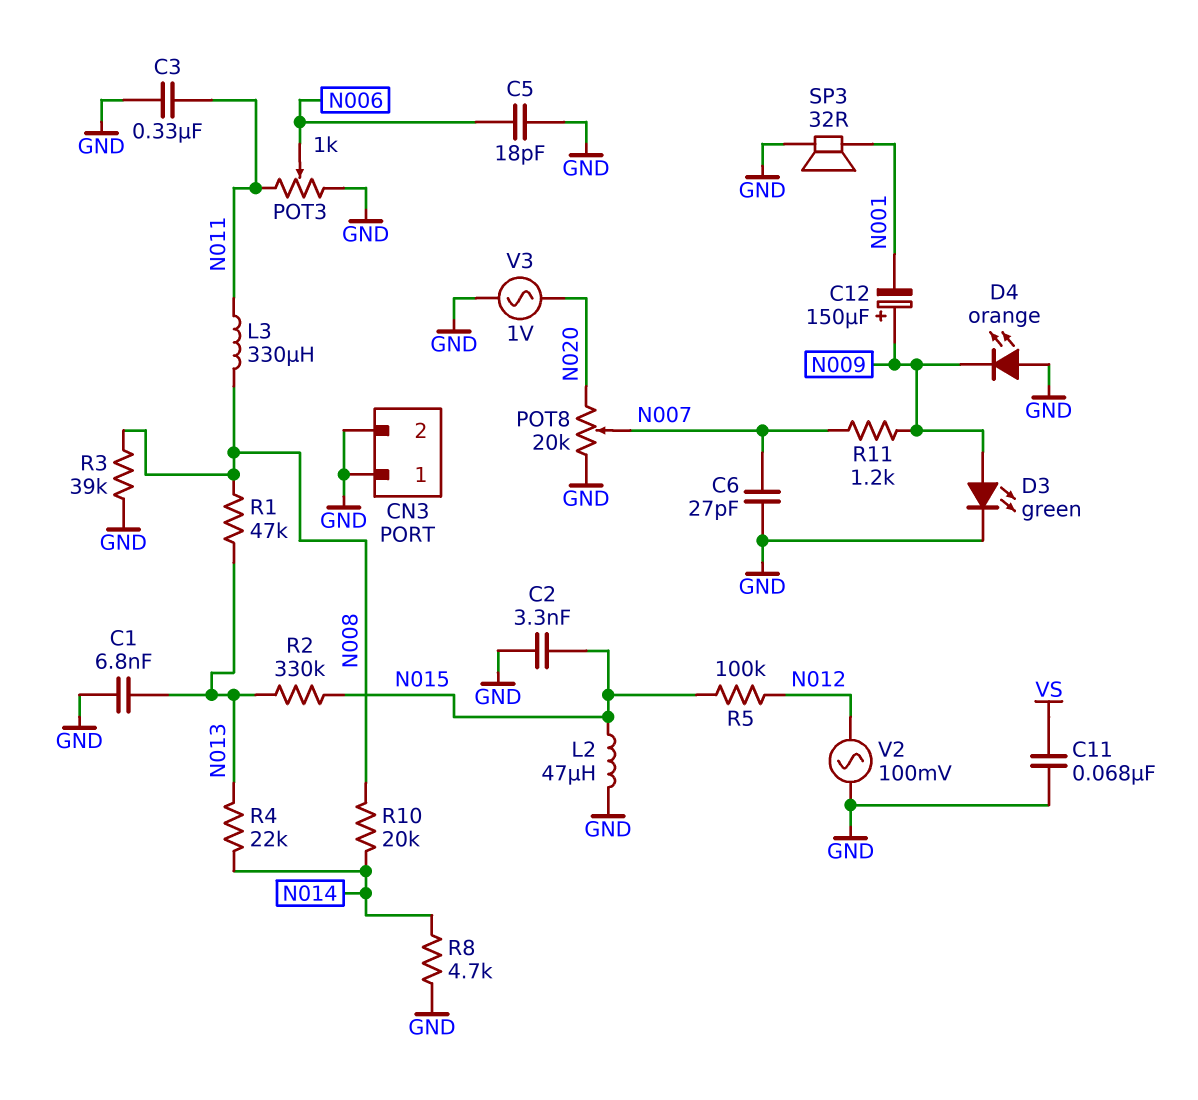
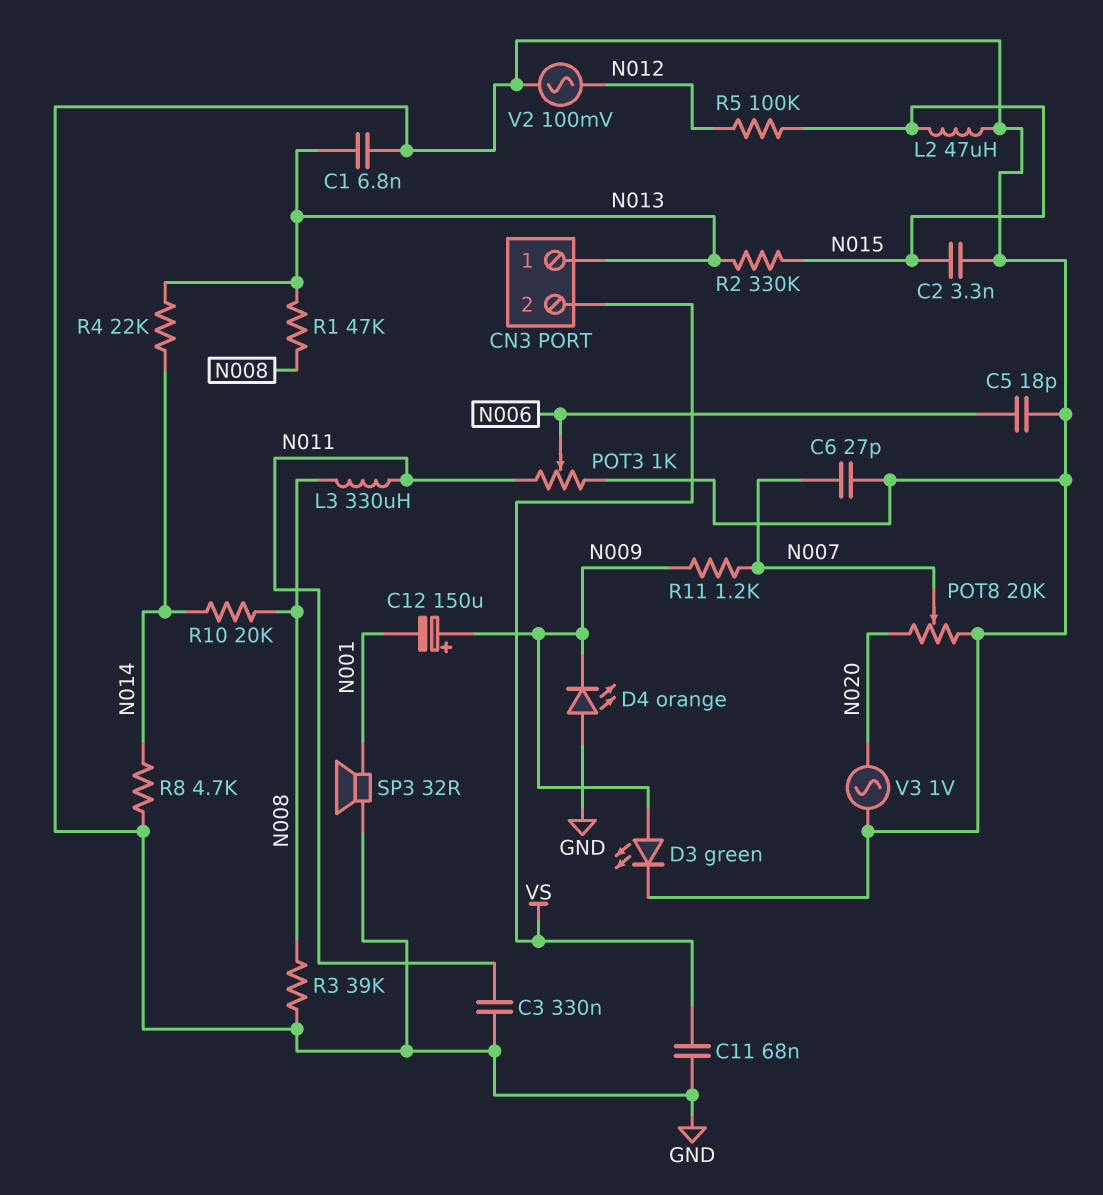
CN3 pin 1: GND -> N013
CN3 pin 2: GND -> VS

